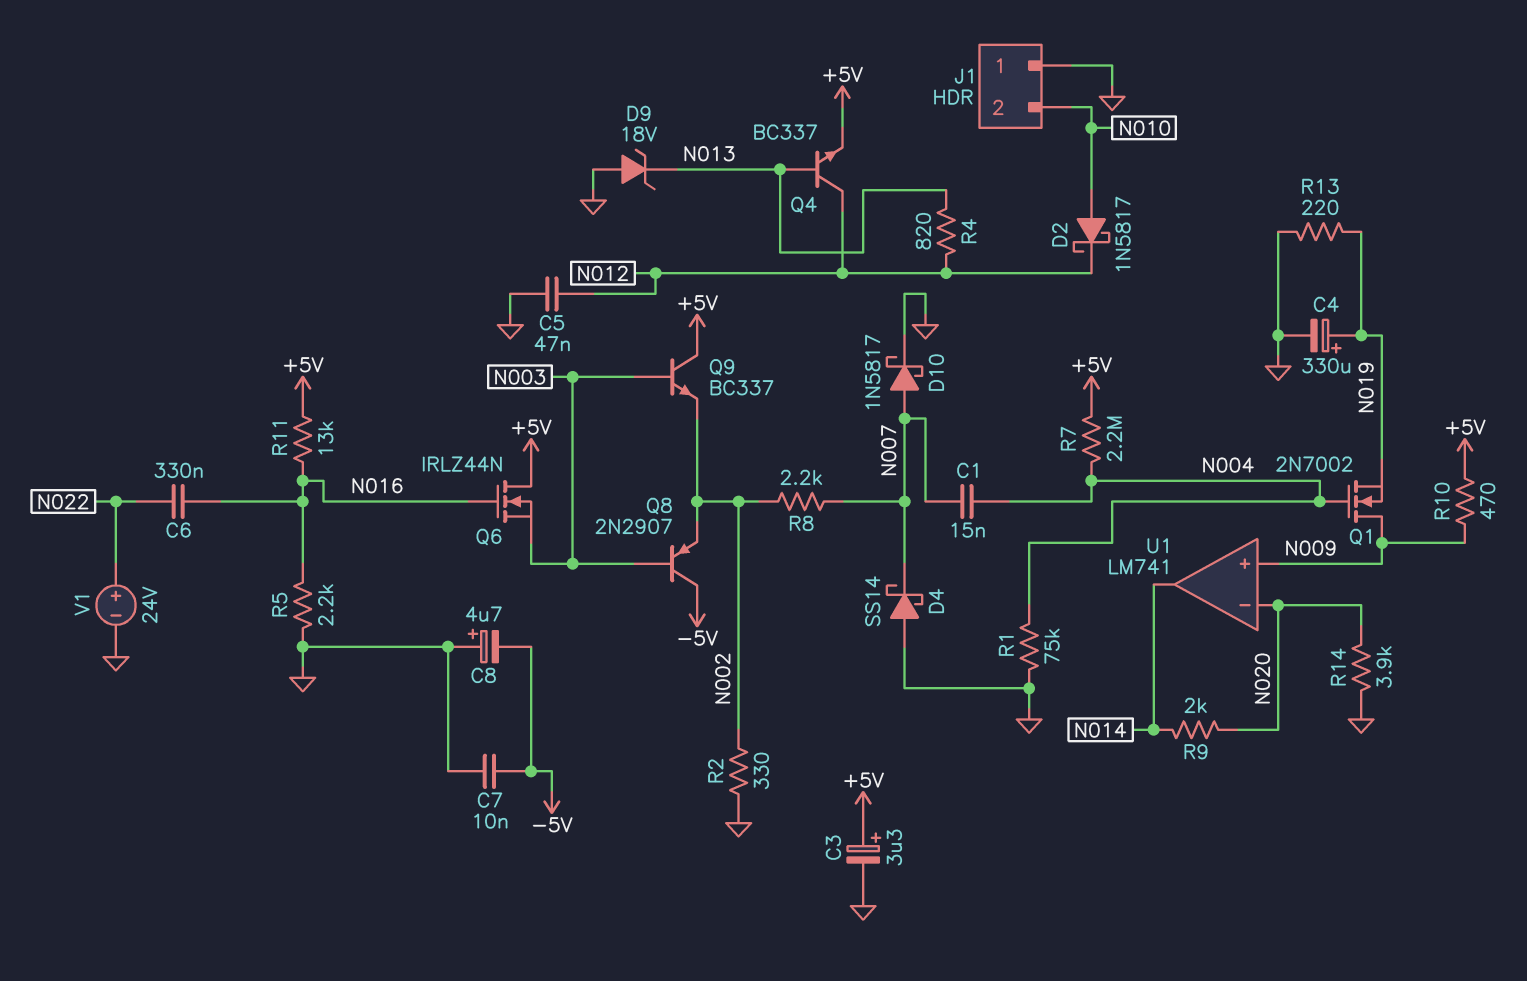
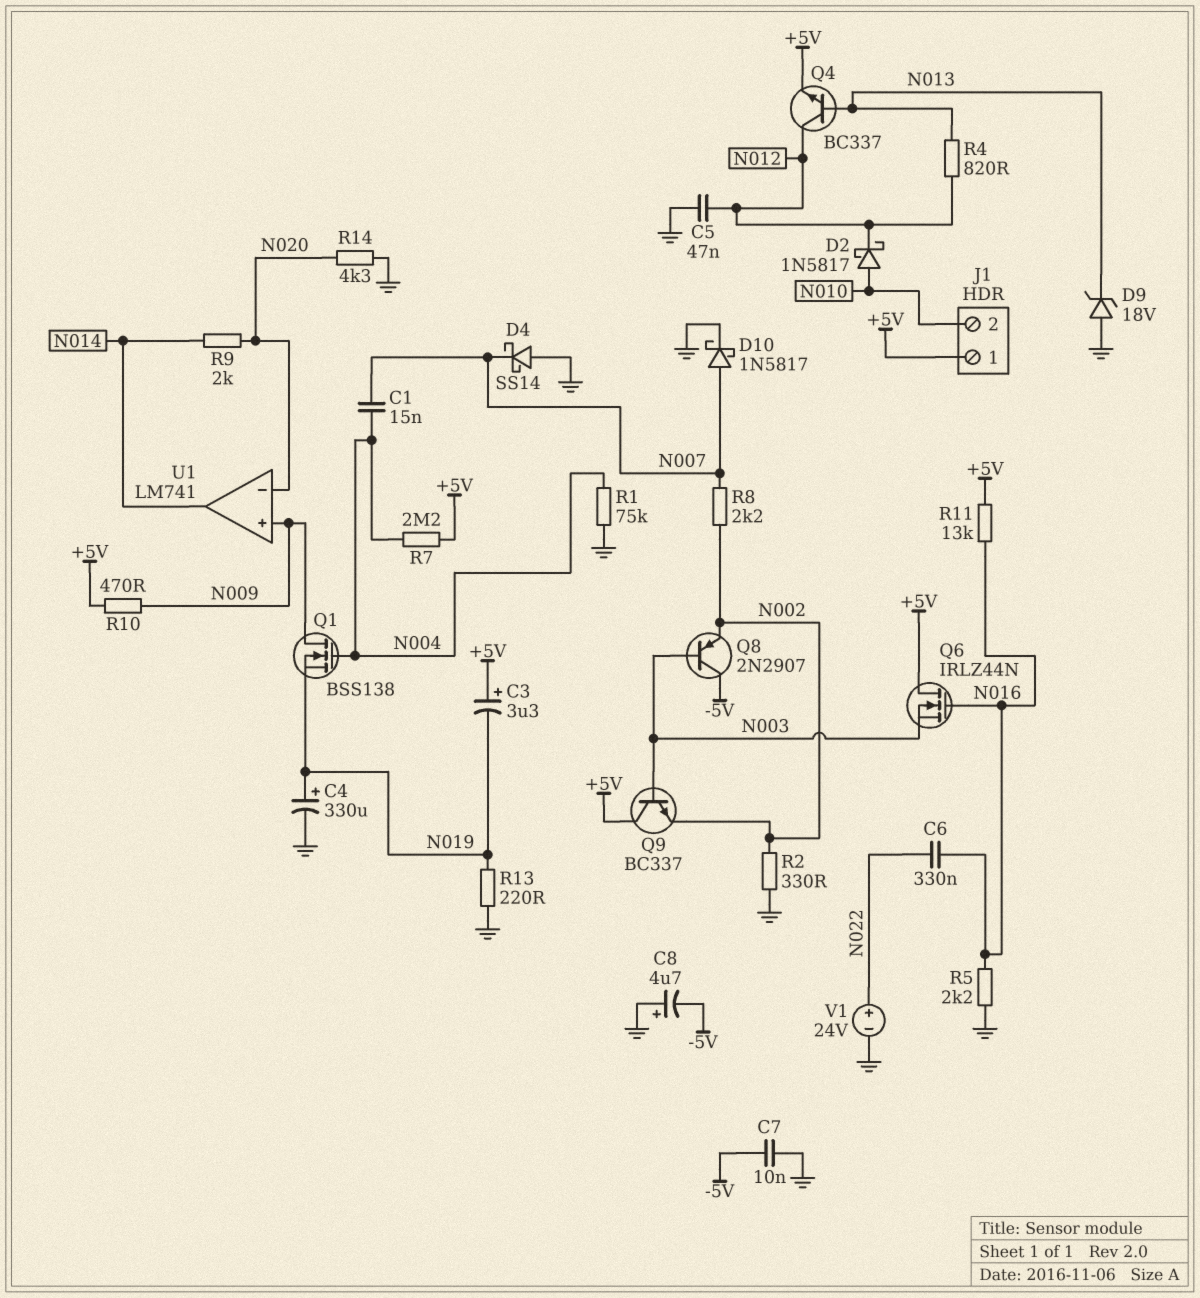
C3: 3.3uF (plus +5V, minus GND) -> 3.3uF (plus +5V, minus N019)
J1 pin 1: GND -> +5V
Q1: NMOS 2N7002 (G N004, D N009, S N019) -> NMOS BSS138 (G N004, D N009, S N019)
R14: 3.9k (GND, N020) -> 4.3k (GND, N020)

